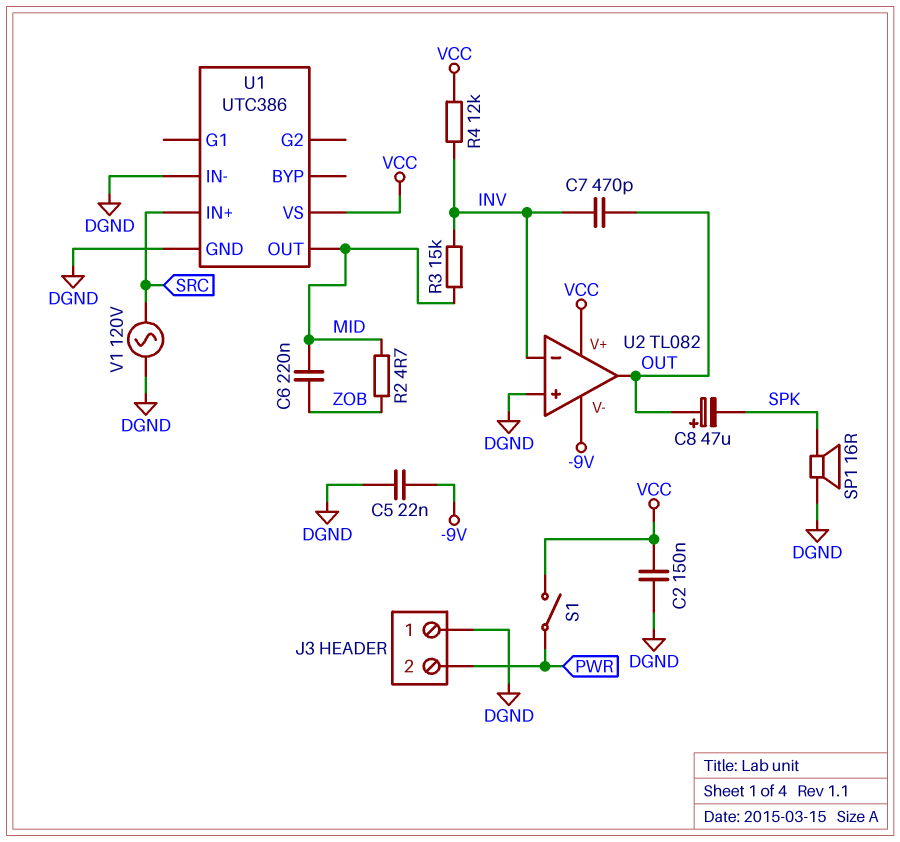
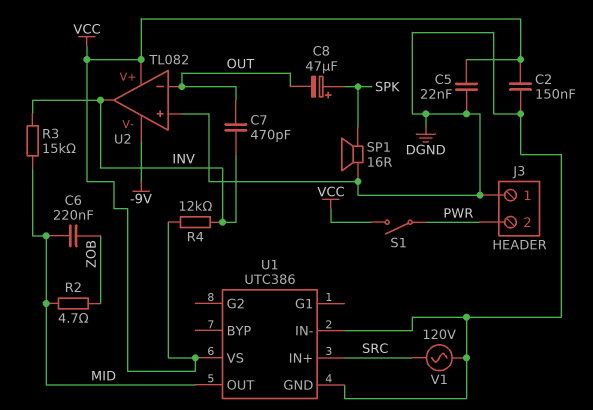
C5: 22nF (-9V, DGND) -> 22nF (DGND, VCC)
C8: 47uF (plus OUT, minus SPK) -> 47uF (plus SPK, minus OUT)
U2 pin in-: INV -> OUT
U2 pin out: OUT -> INV

